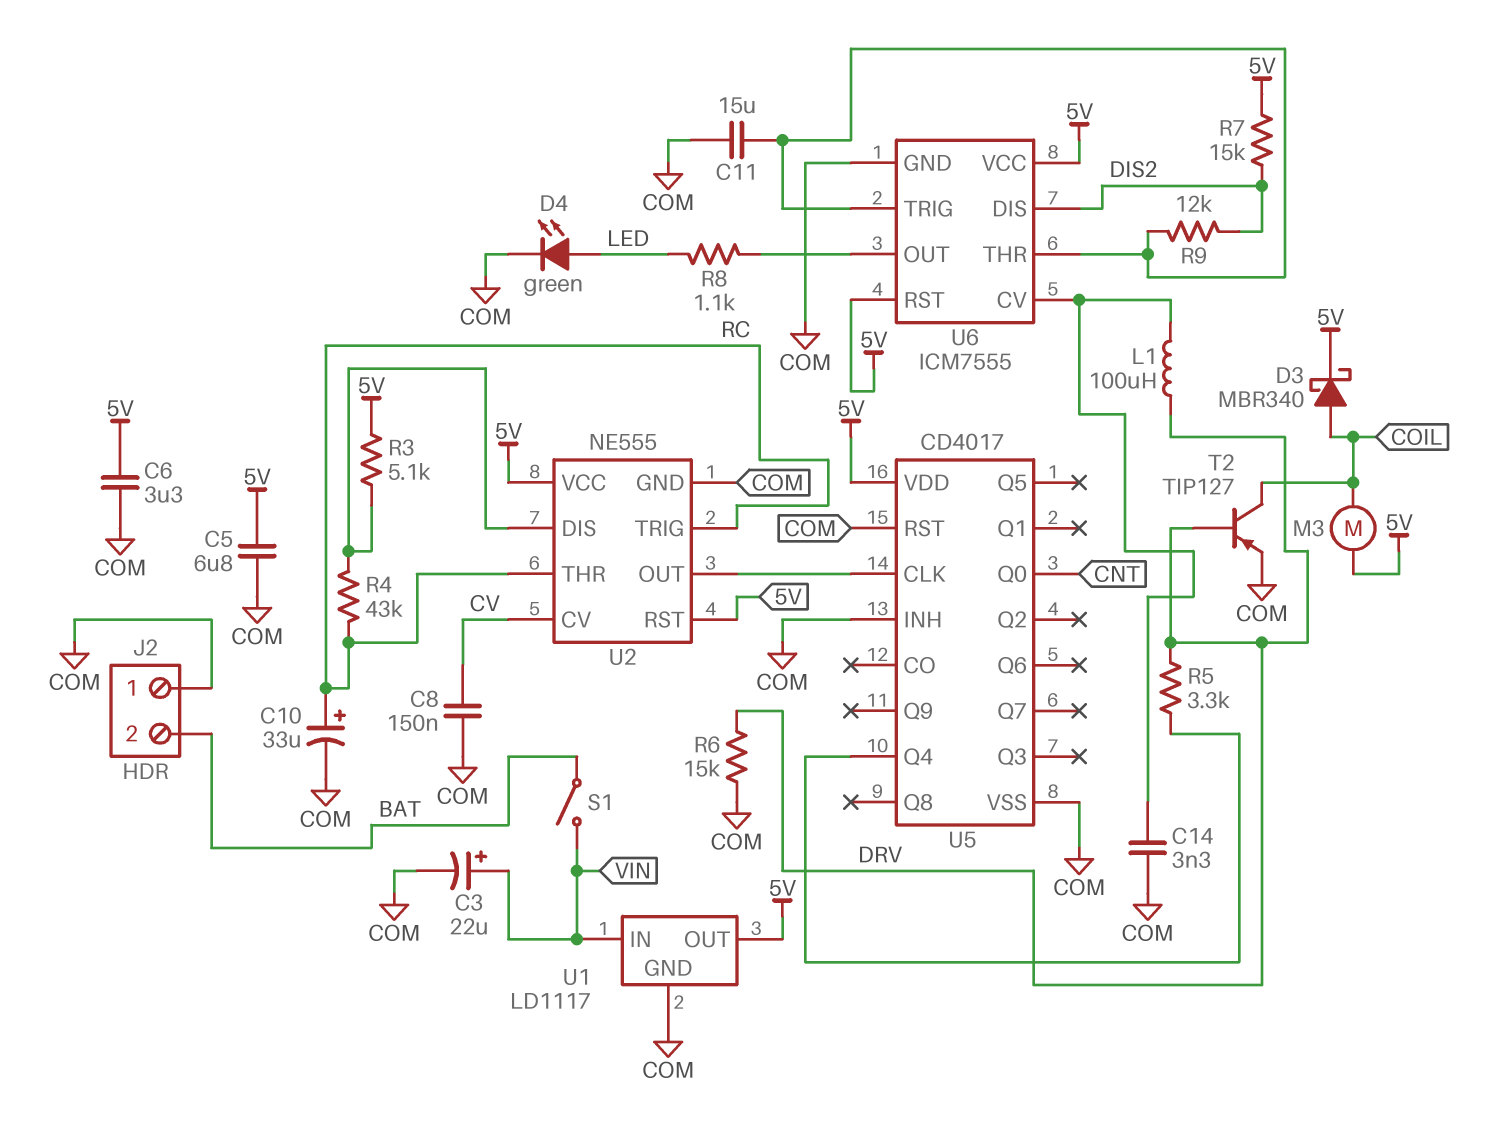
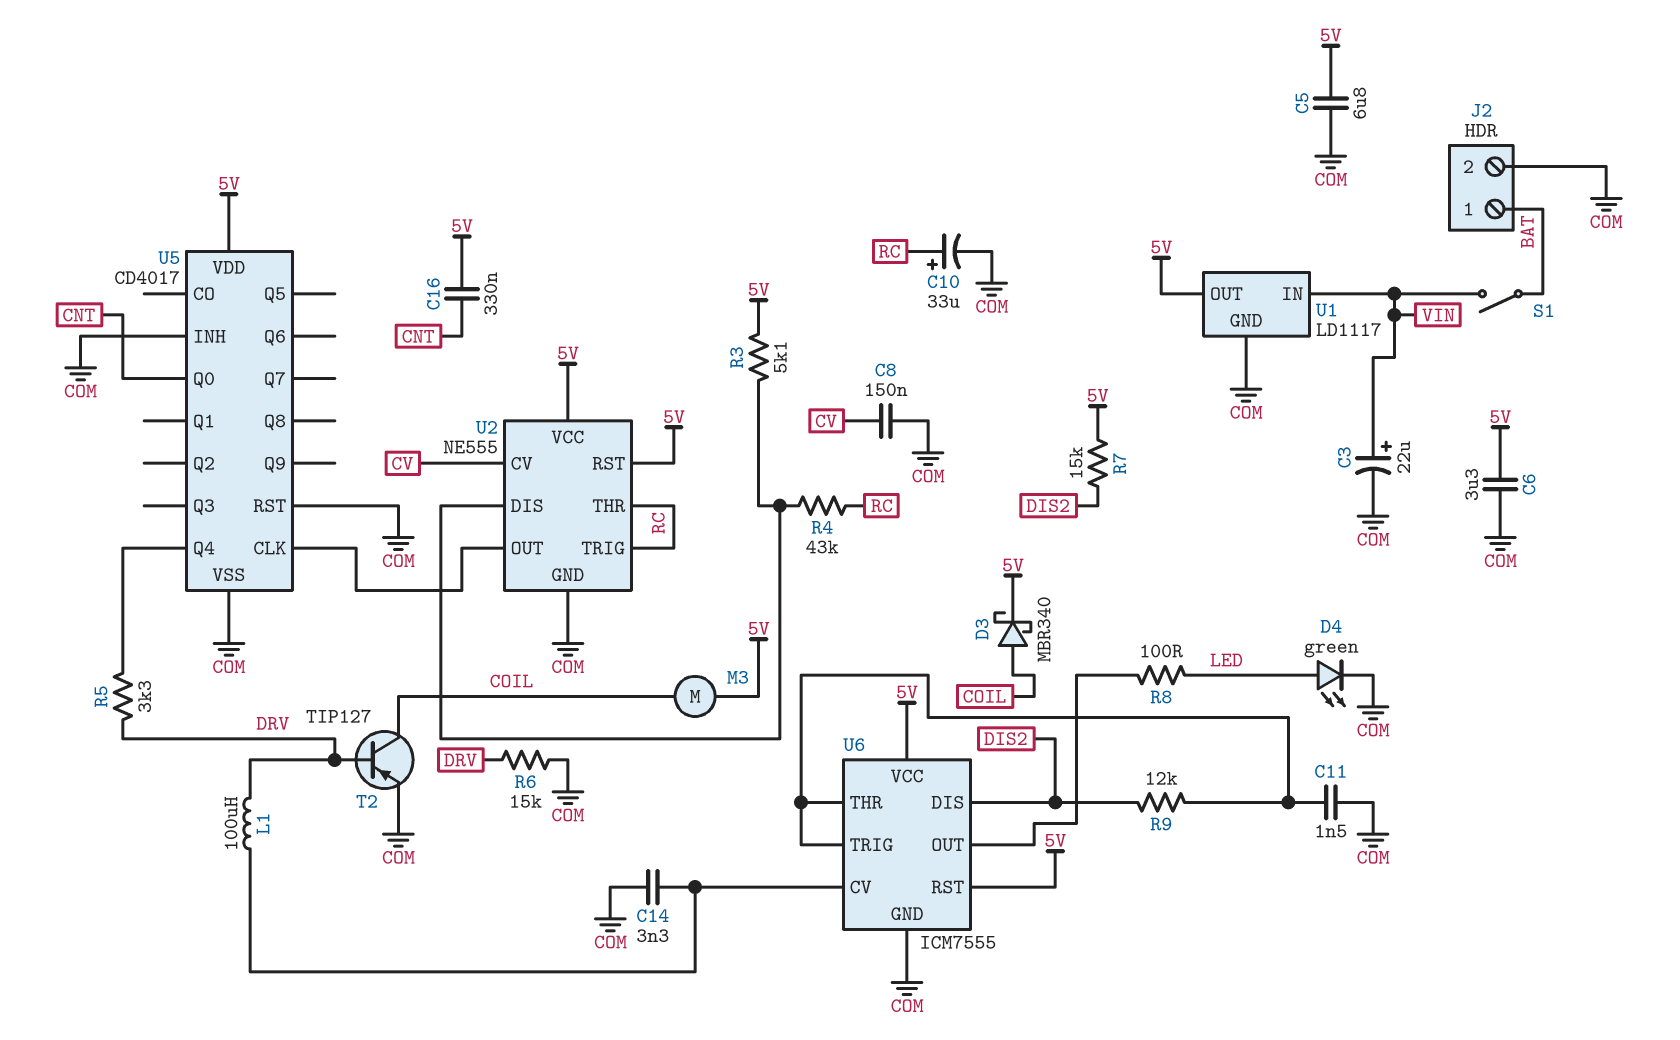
C11: 15uF (COM, U6/THR) -> 1.5nF (COM, U6/THR)
C16: none -> 330nF (5V, CNT)
J2 pin 1: COM -> BAT
J2 pin 2: BAT -> COM
R8: 1.1k (LED, U6/OUT) -> 100 (LED, U6/OUT)

